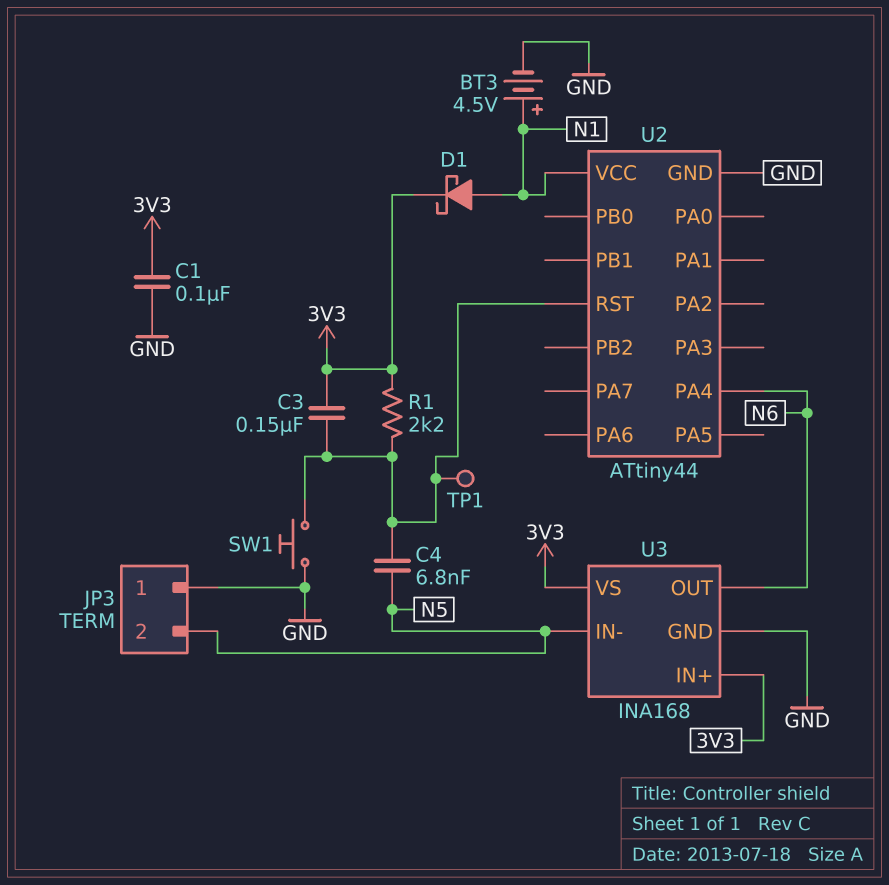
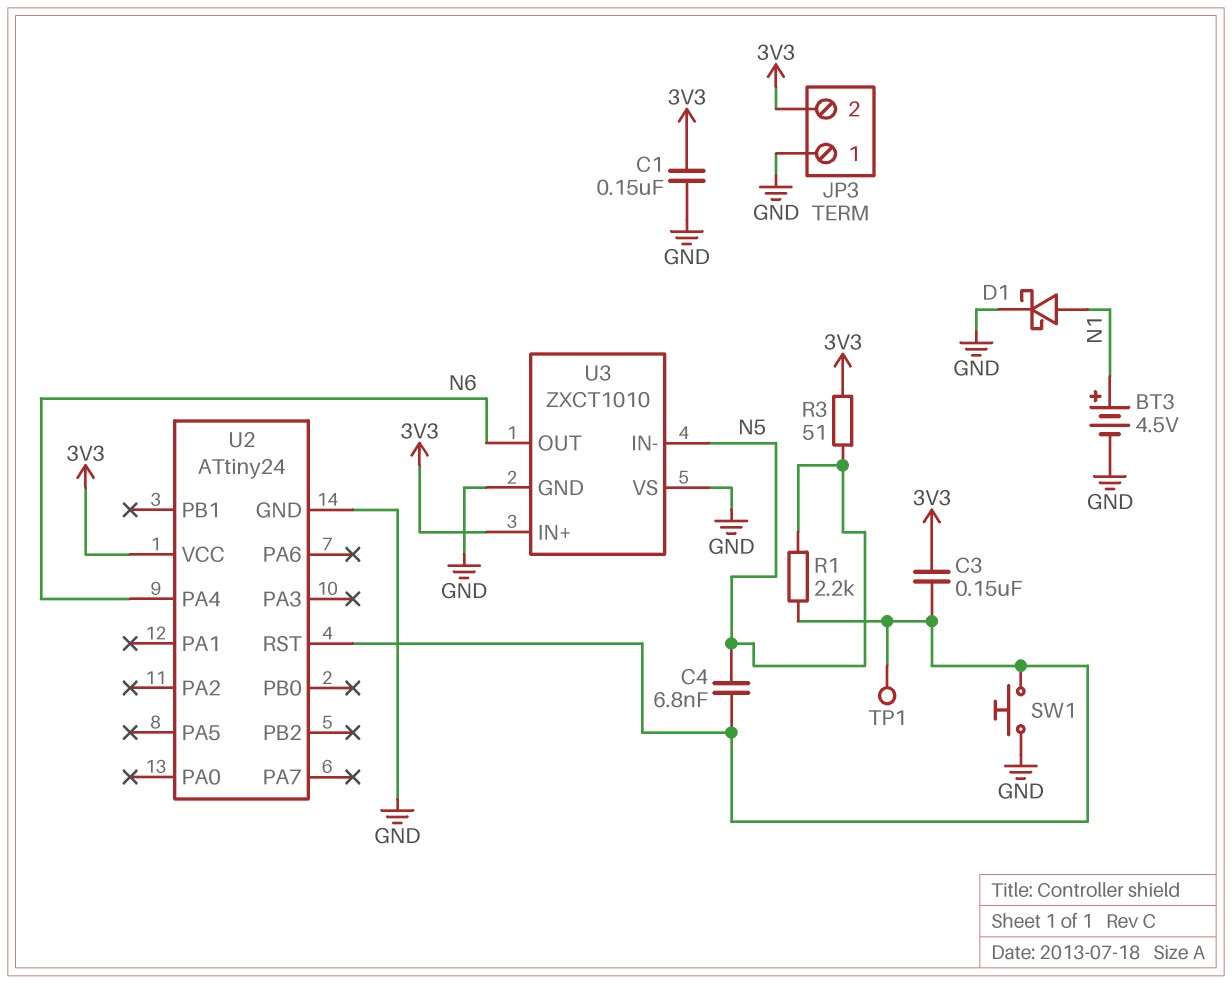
C1: 100nF (3V3, GND) -> 150nF (3V3, GND)
D1: schottky (A N1, K 3V3) -> schottky (A N1, K GND)
JP3 pin 2: N5 -> 3V3
R1: 2.2k (3V3, U2/RST) -> 2.2k (N5, U2/RST)
R3: none -> 51 (3V3, N5)
U2: ATtiny44 -> ATtiny24
U2 pin VCC: N1 -> 3V3
U3: INA168 -> ZXCT1010
U3 pin VS: 3V3 -> GND

